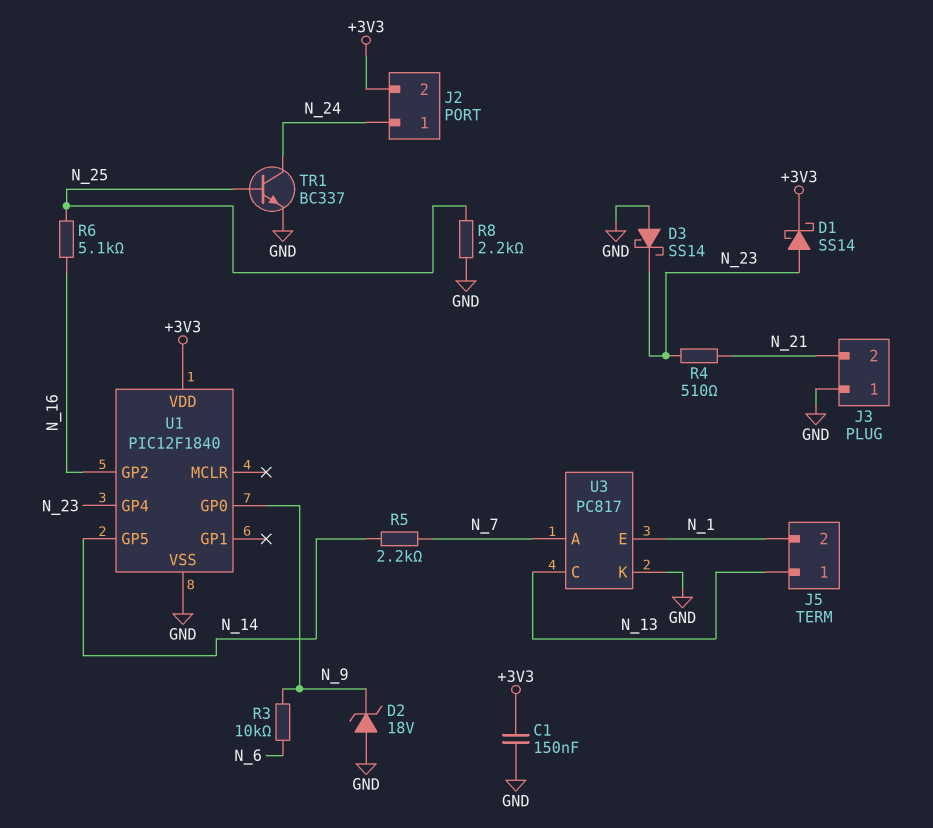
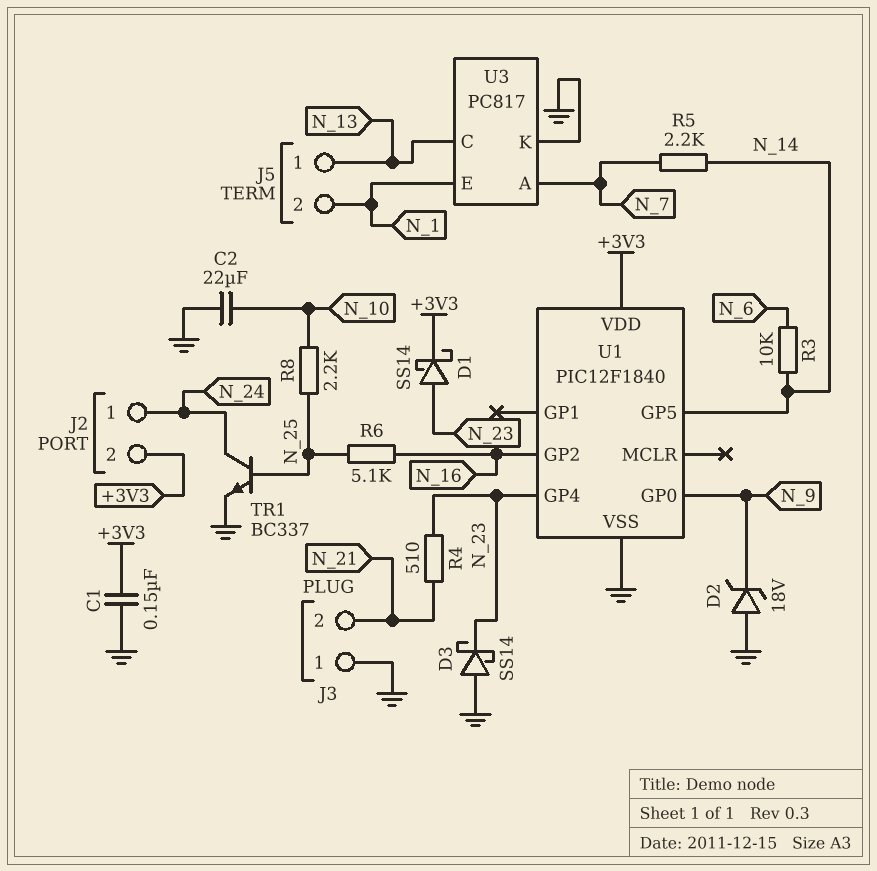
C2: none -> 22uF (GND, N_10)
R3: 10k (N_6, N_9) -> 10k (N_6, N_14)
R8: 2.2k (GND, N_25) -> 2.2k (N_10, N_25)

